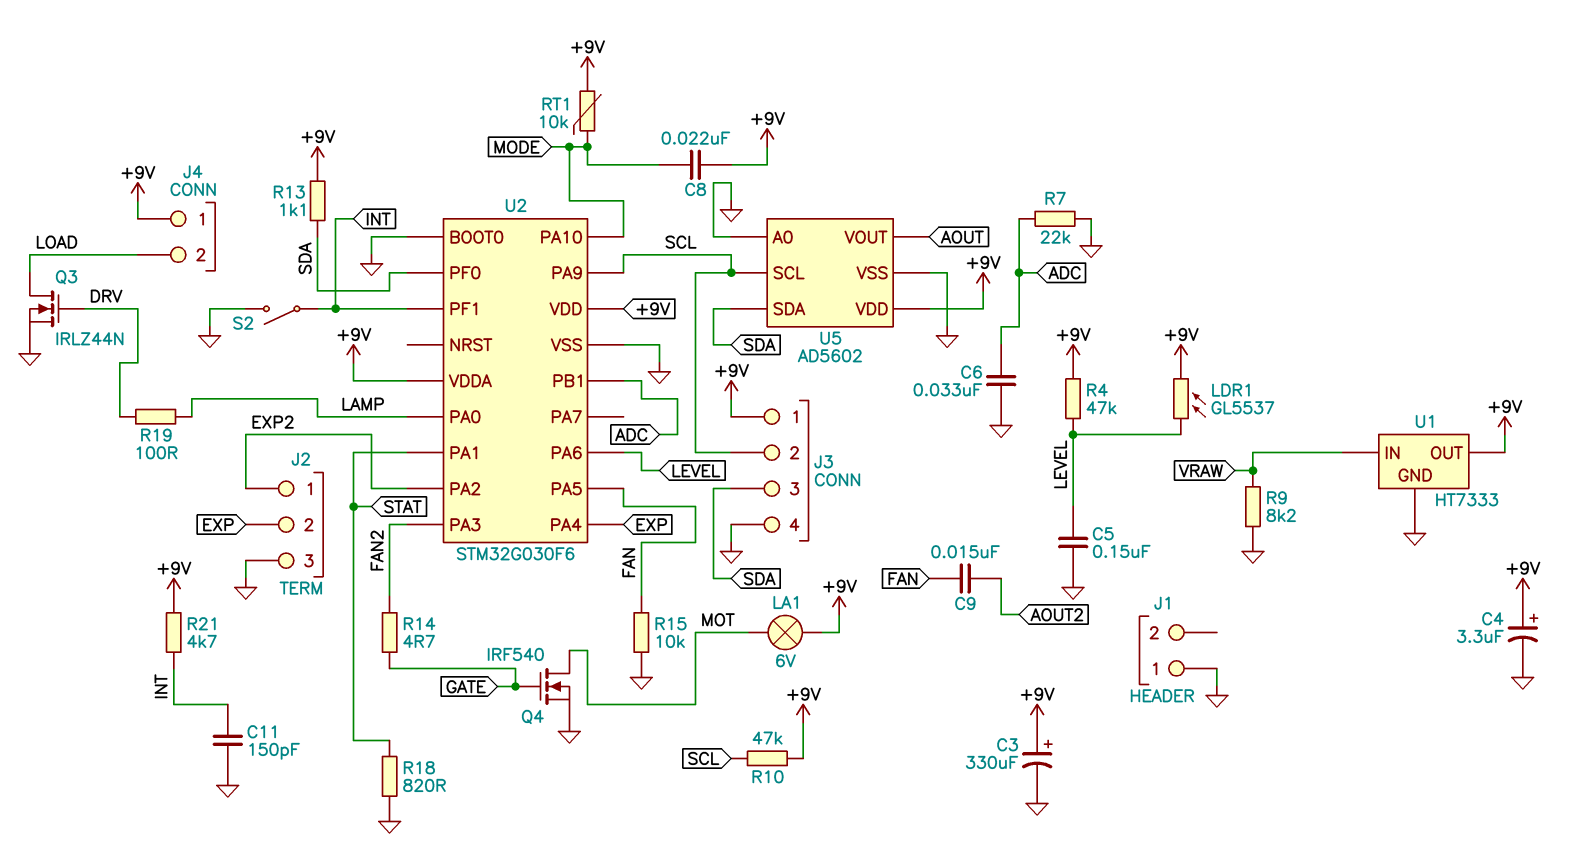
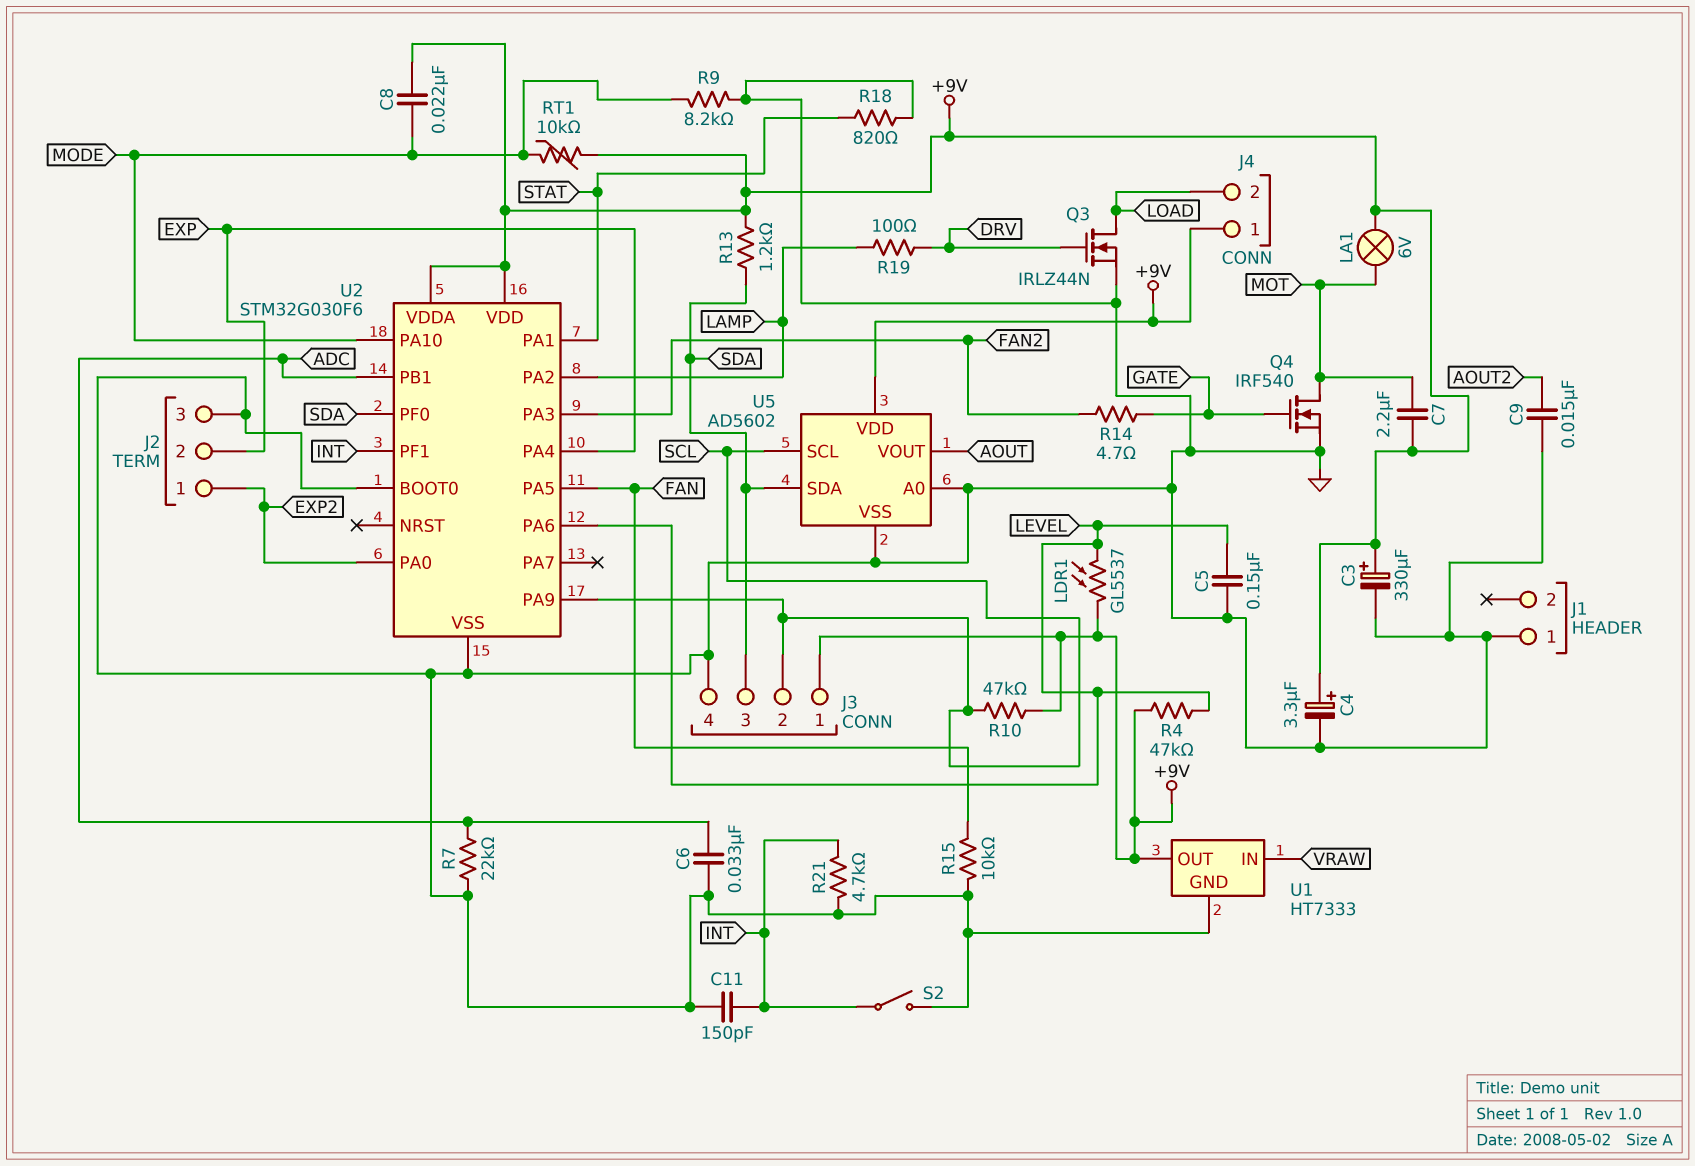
C7: none -> 2.2uF (+9V, MOT)
C9: 15nF (AOUT2, FAN) -> 15nF (AOUT2, GND)
R9: 8.2k (GND, VRAW) -> 8.2k (GND, MODE)
R13: 1.1k (+9V, SDA) -> 1.2k (+9V, SDA)
R21: 4.7k (+9V, INT) -> 4.7k (GND, INT)
U2 pin PA0: LAMP -> EXP2
U2 pin PA2: EXP2 -> LAMP

